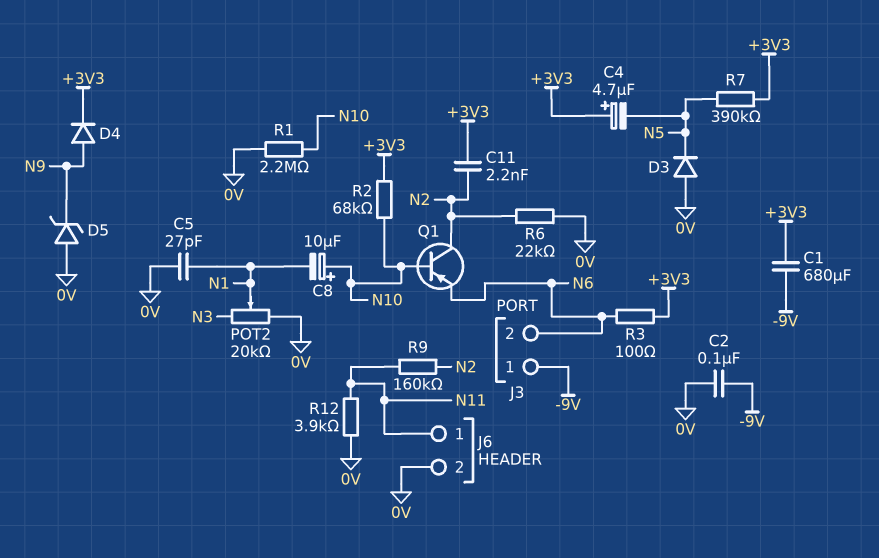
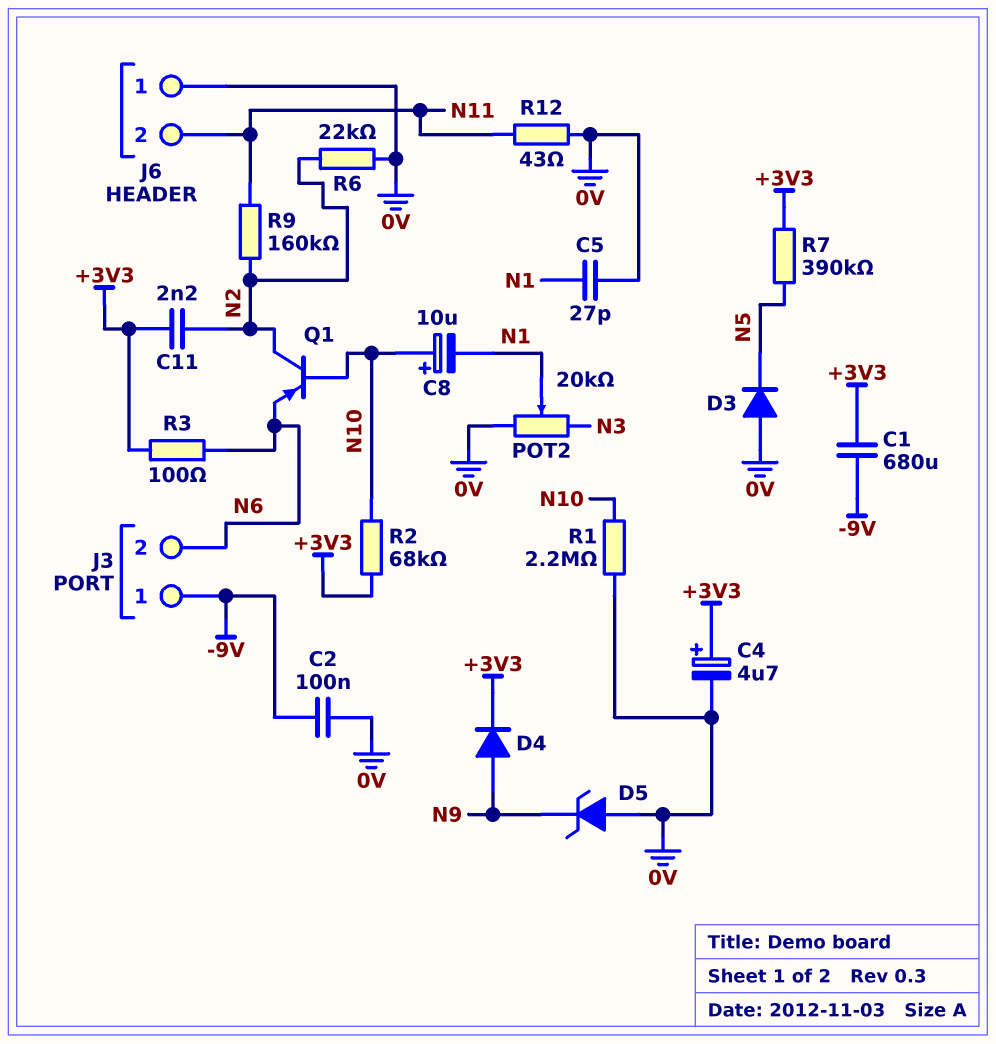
C4: 4.7uF (plus +3V3, minus N5) -> 4.7uF (plus +3V3, minus 0V)
J6 pin 1: N11 -> 0V
J6 pin 2: 0V -> N11
R12: 3.9k (0V, N11) -> 43 (0V, N11)

